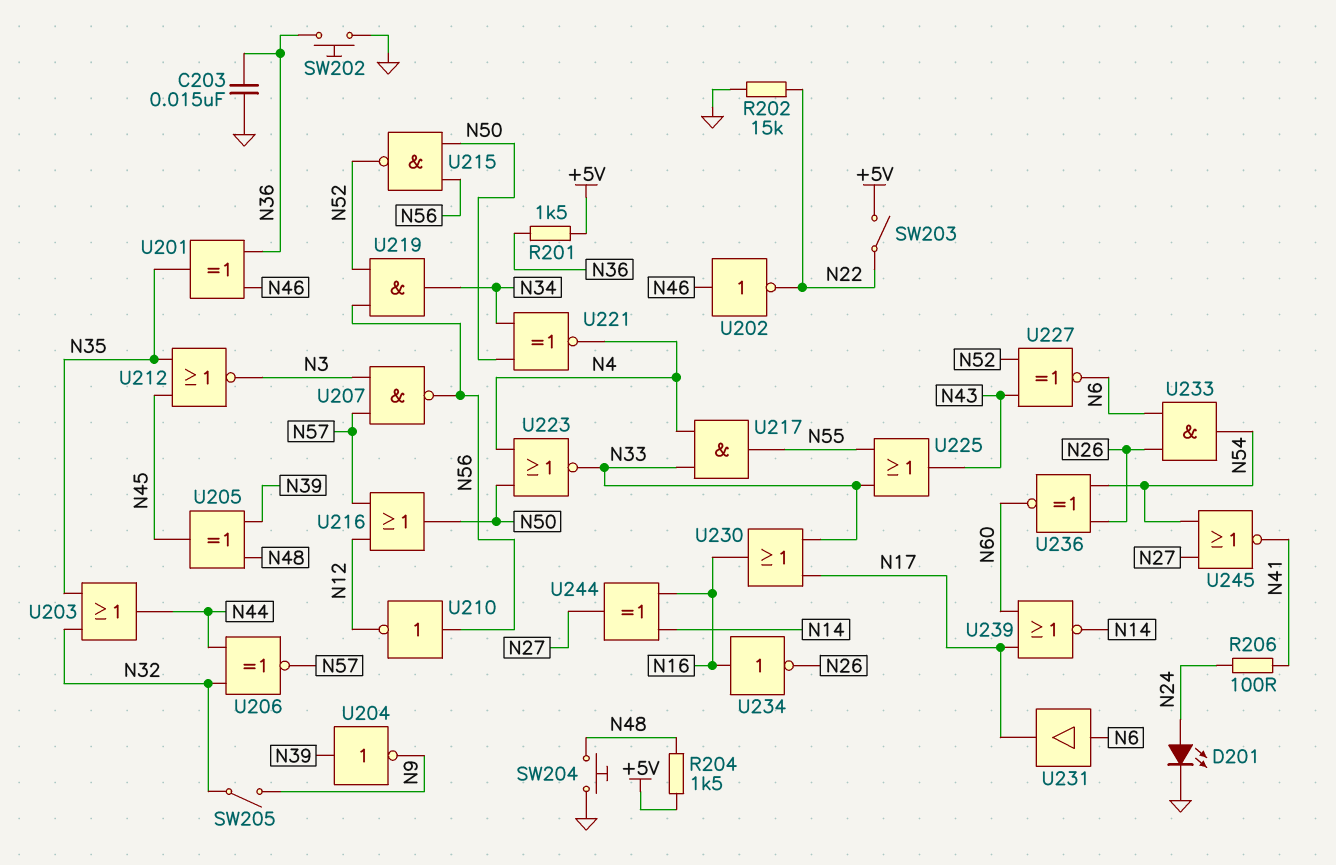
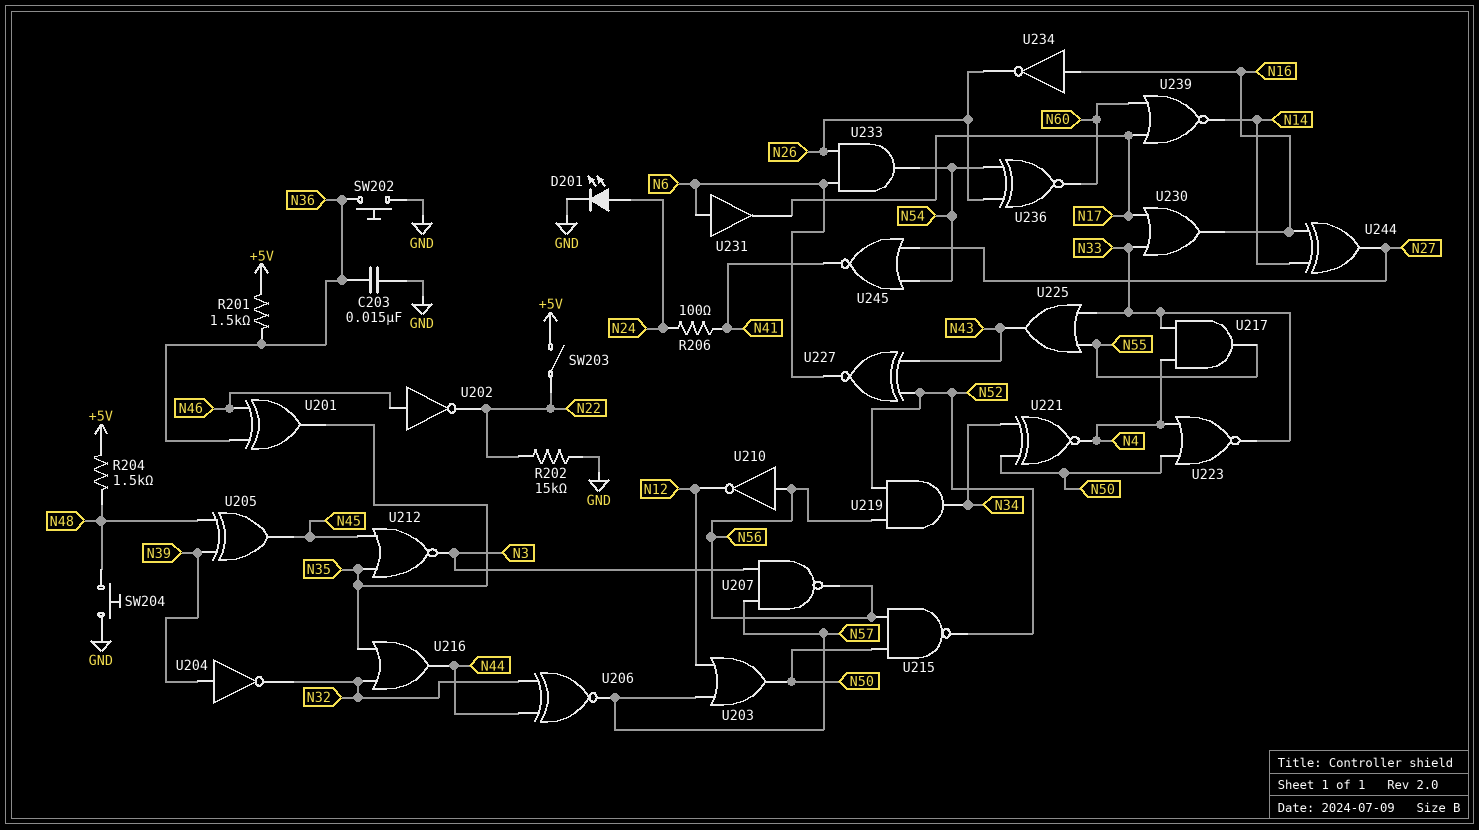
SW205: switch (N9, N32) -> none
U203: OR (in N32, in N35, out N44) -> OR (in N12, in N57, out N50)
U204: NOT (in N39, out N9) -> NOT (in N39, out N32)
U216: OR (in N12, in N57, out N50) -> OR (in N32, in N35, out N44)

